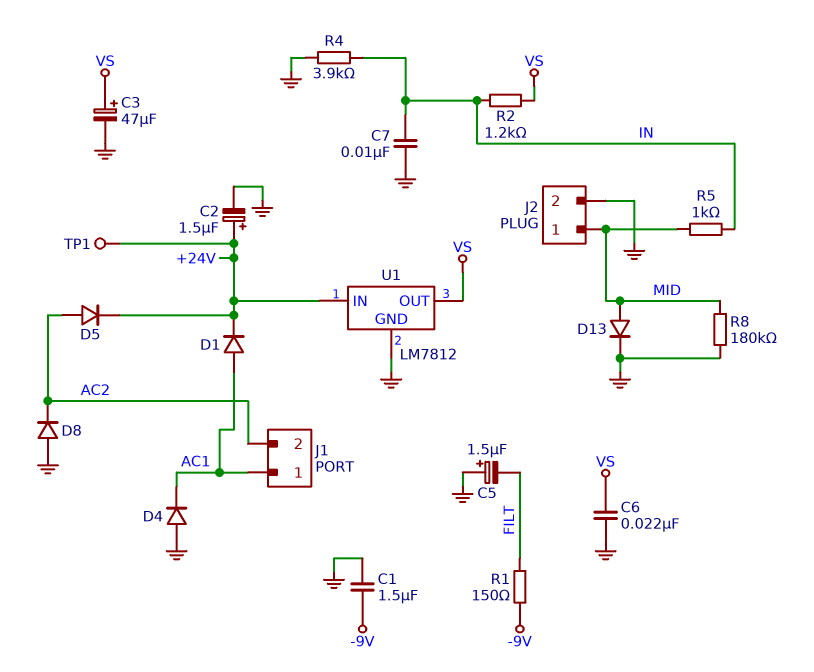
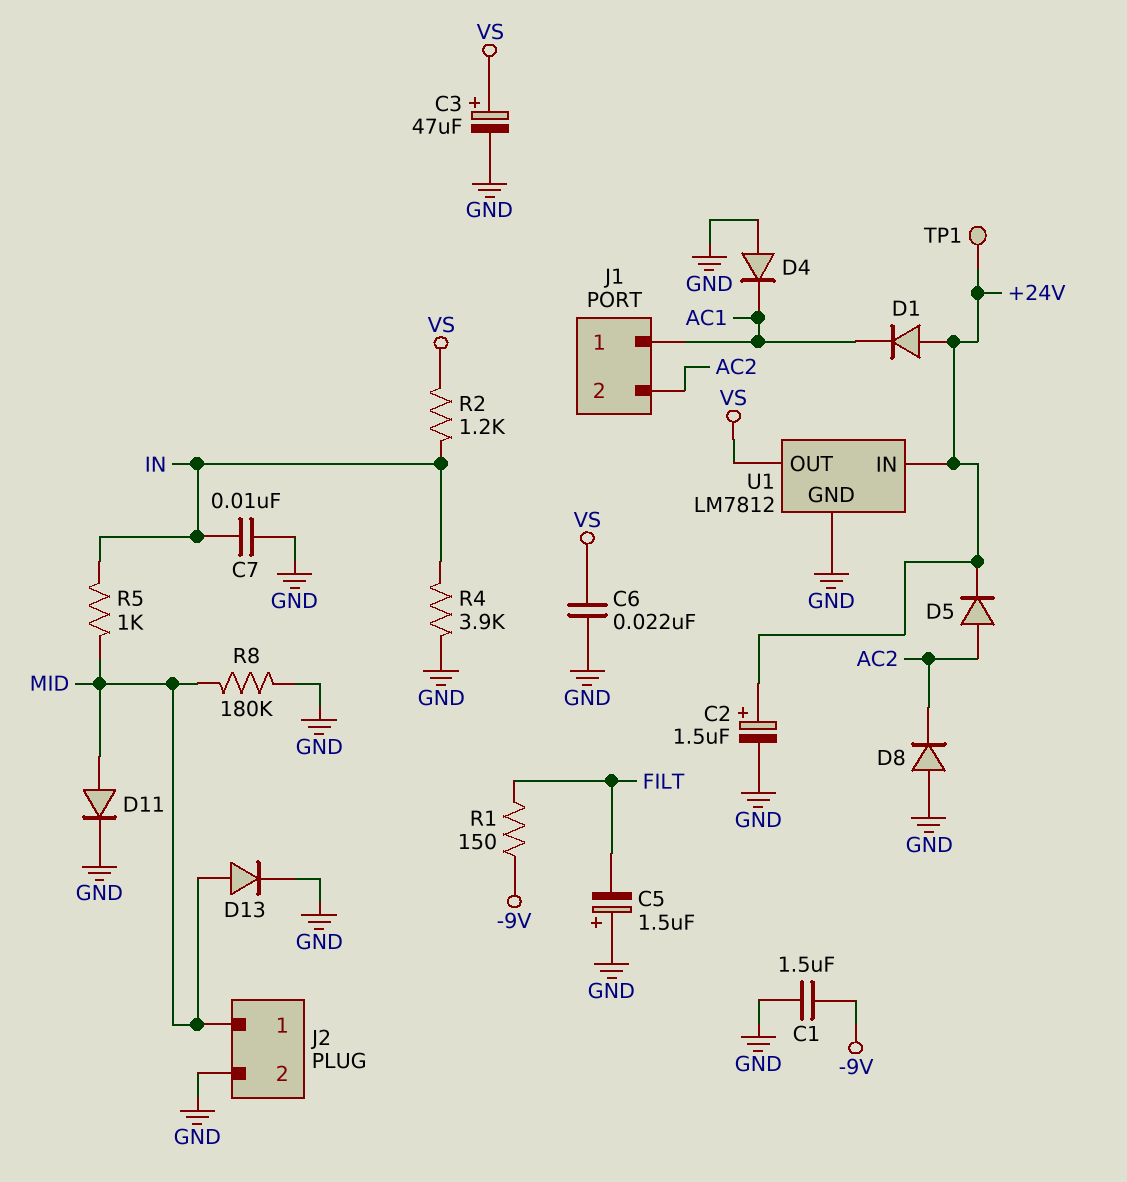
D1: diode (A AC1, K +24V) -> diode (A +24V, K AC1)
D11: none -> diode (A MID, K GND)

